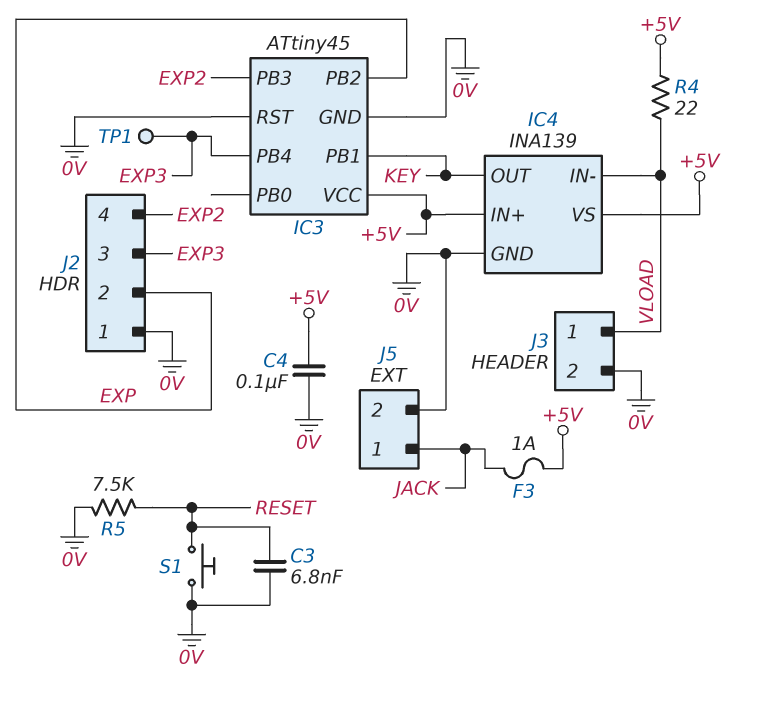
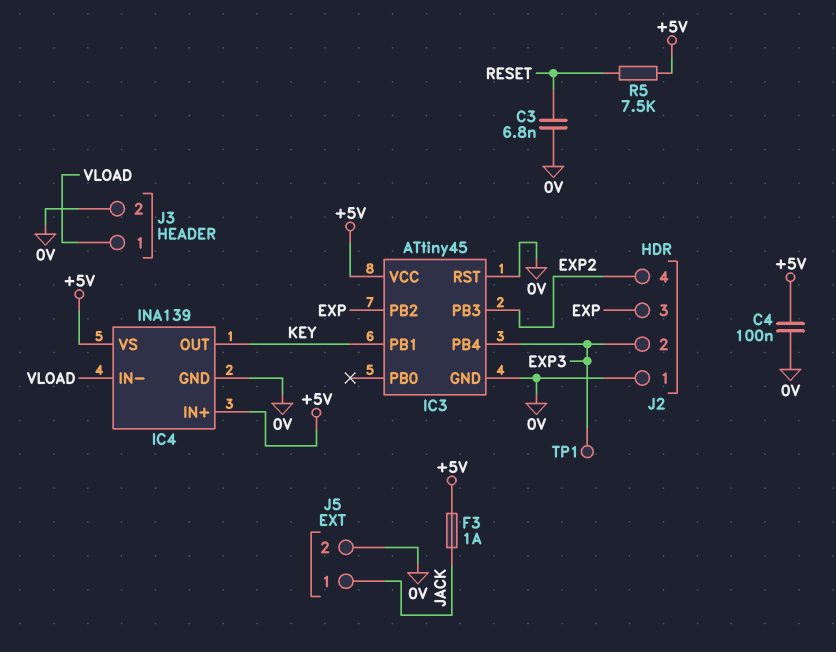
J2 pin 2: EXP -> EXP3
J2 pin 3: EXP3 -> EXP
R4: 22 (+5V, VLOAD) -> none
R5: 7.5k (0V, RESET) -> 7.5k (+5V, RESET)
S1: button (0V, RESET) -> none

